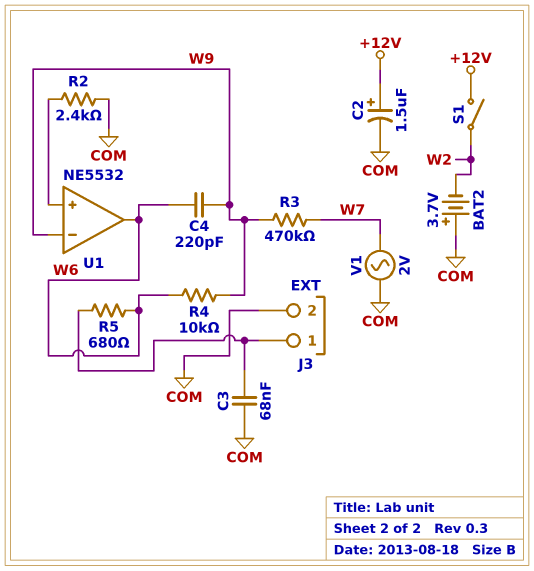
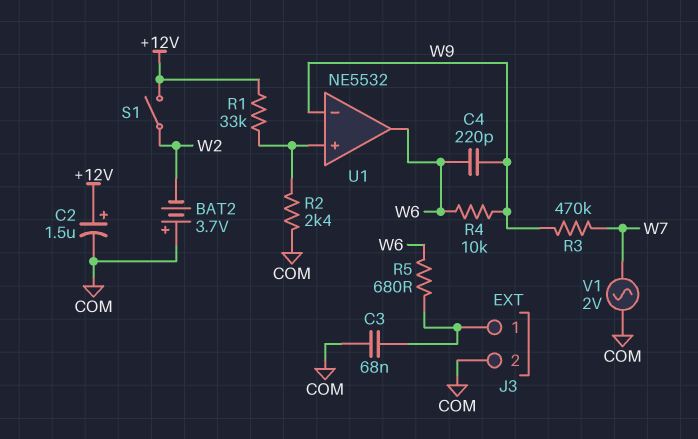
R1: none -> 33k (+12V, U1/in+)

